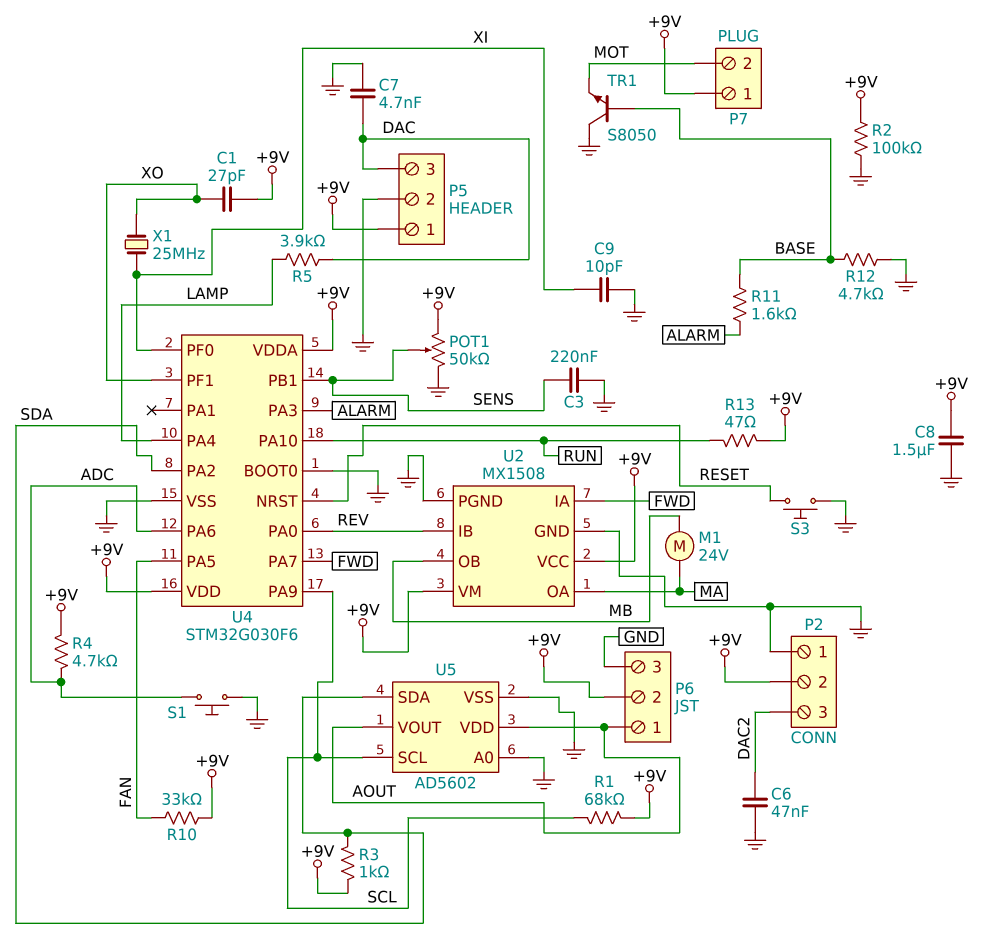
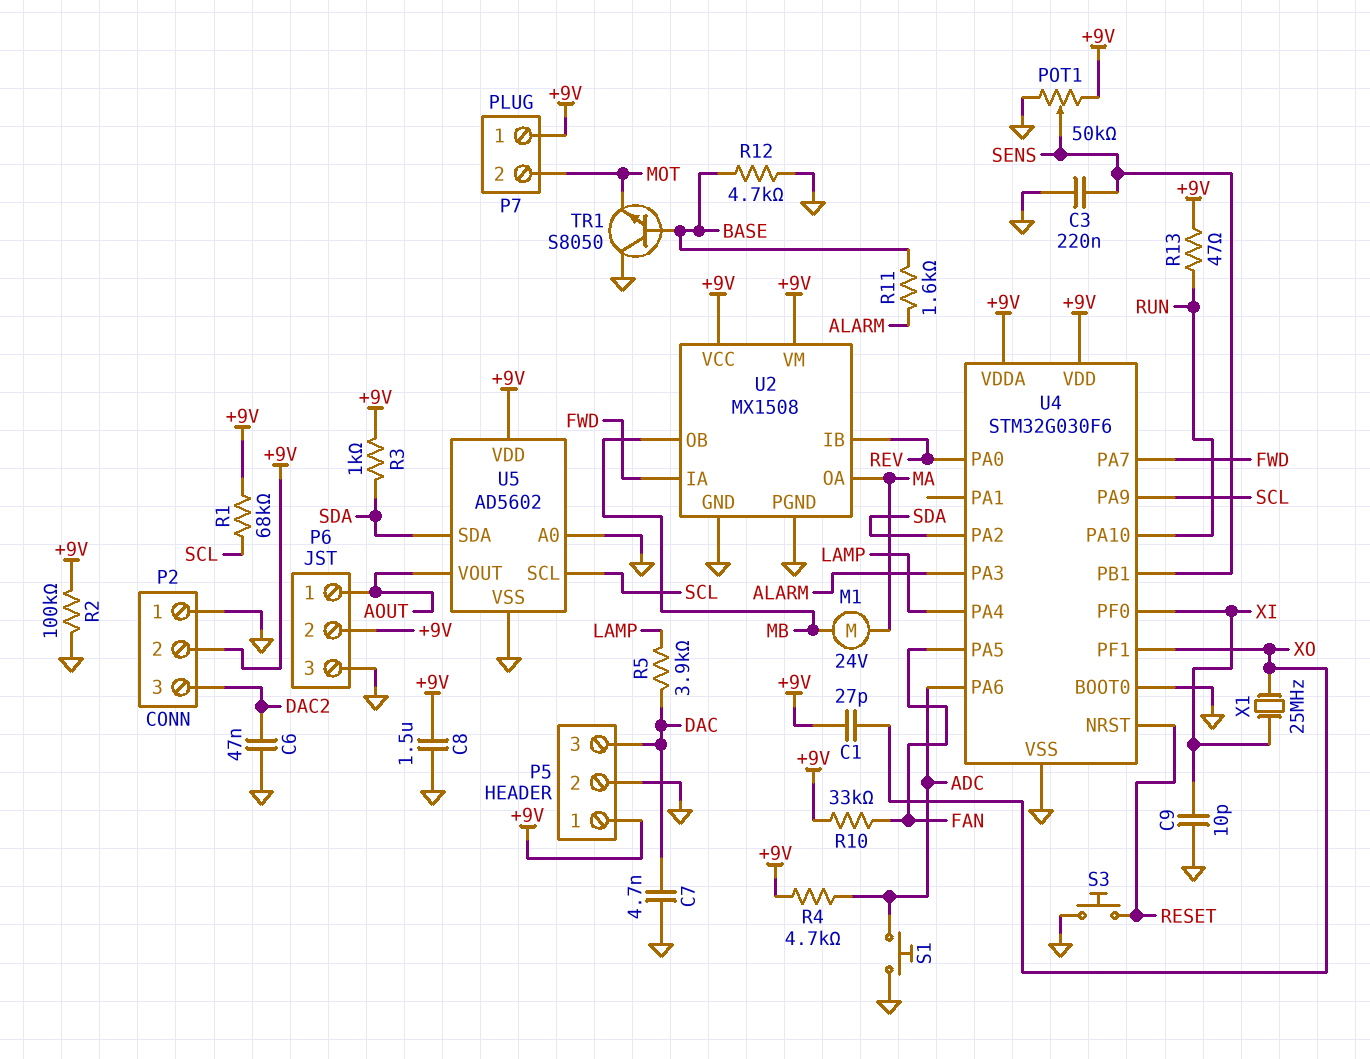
U5 pin VDD: AOUT -> +9V

